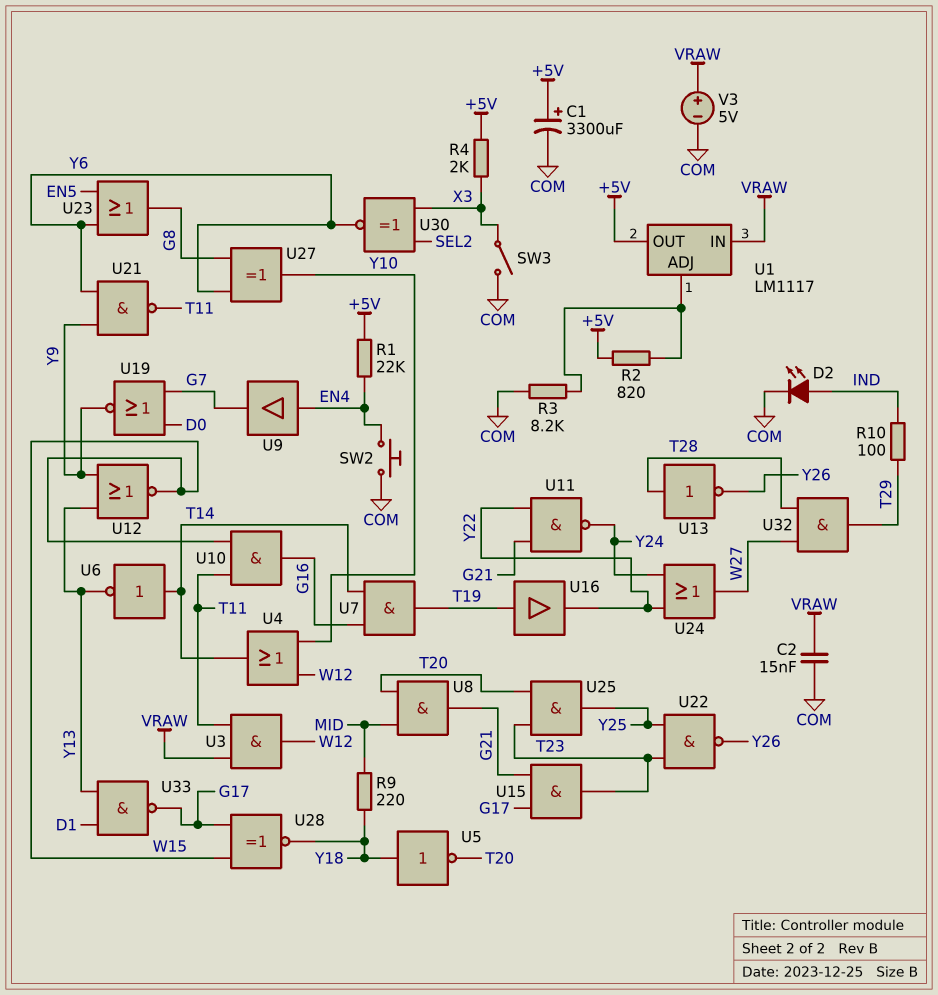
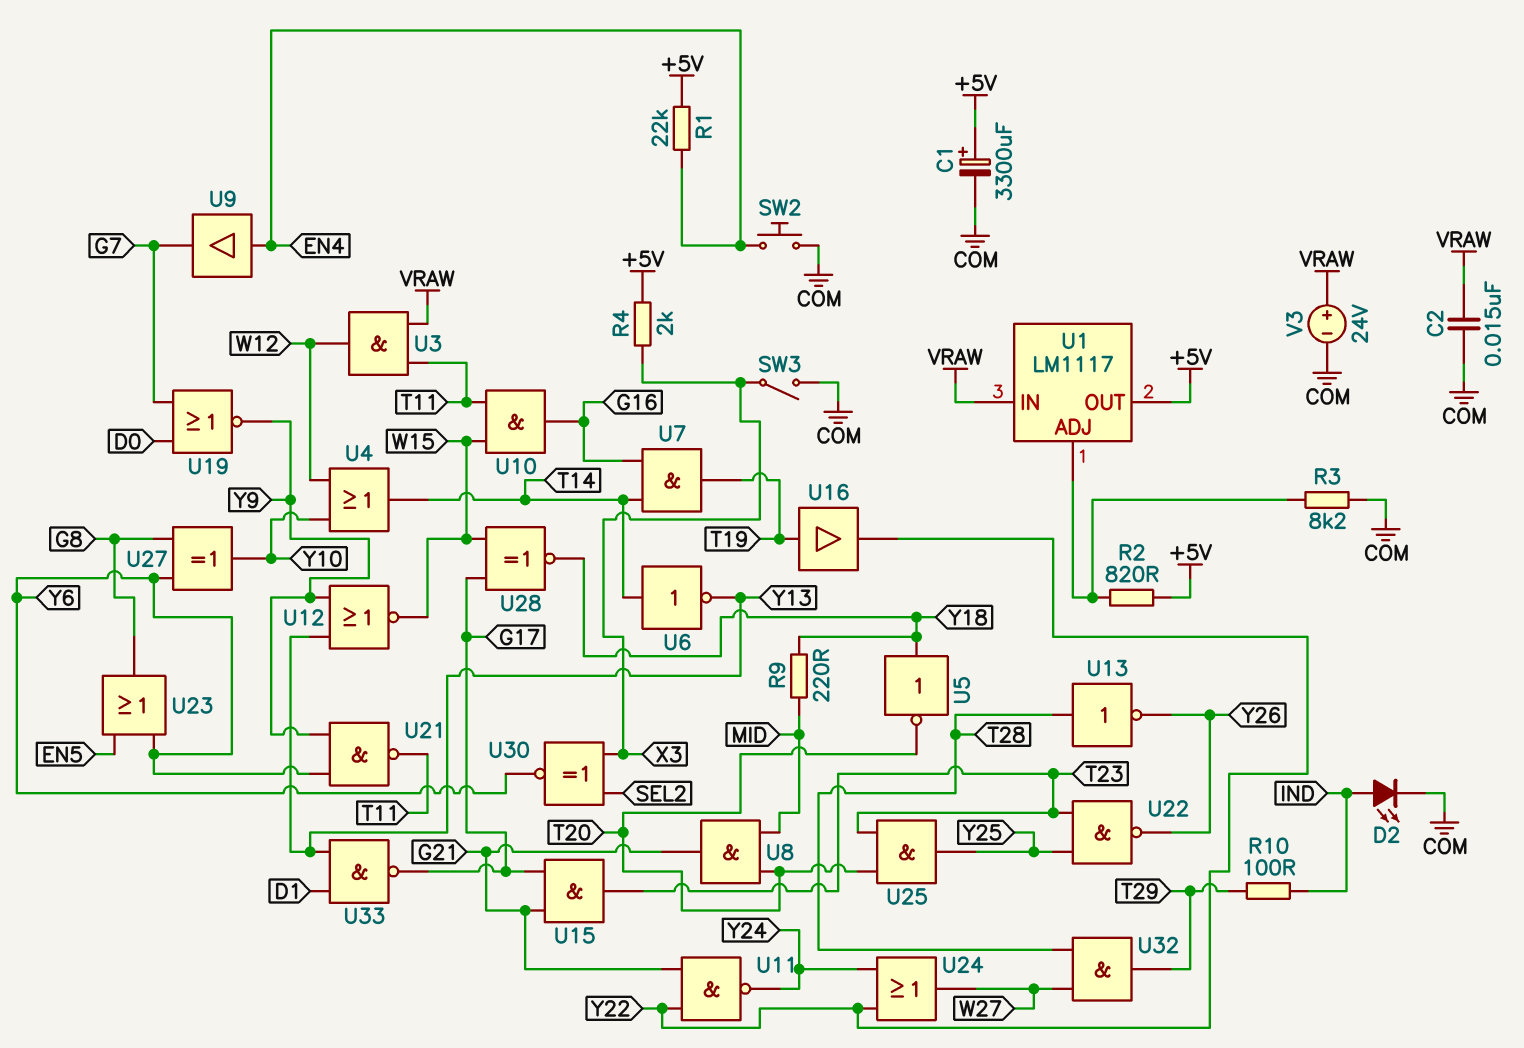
V3: 5V (plus VRAW, minus COM) -> 24V (plus VRAW, minus COM)

